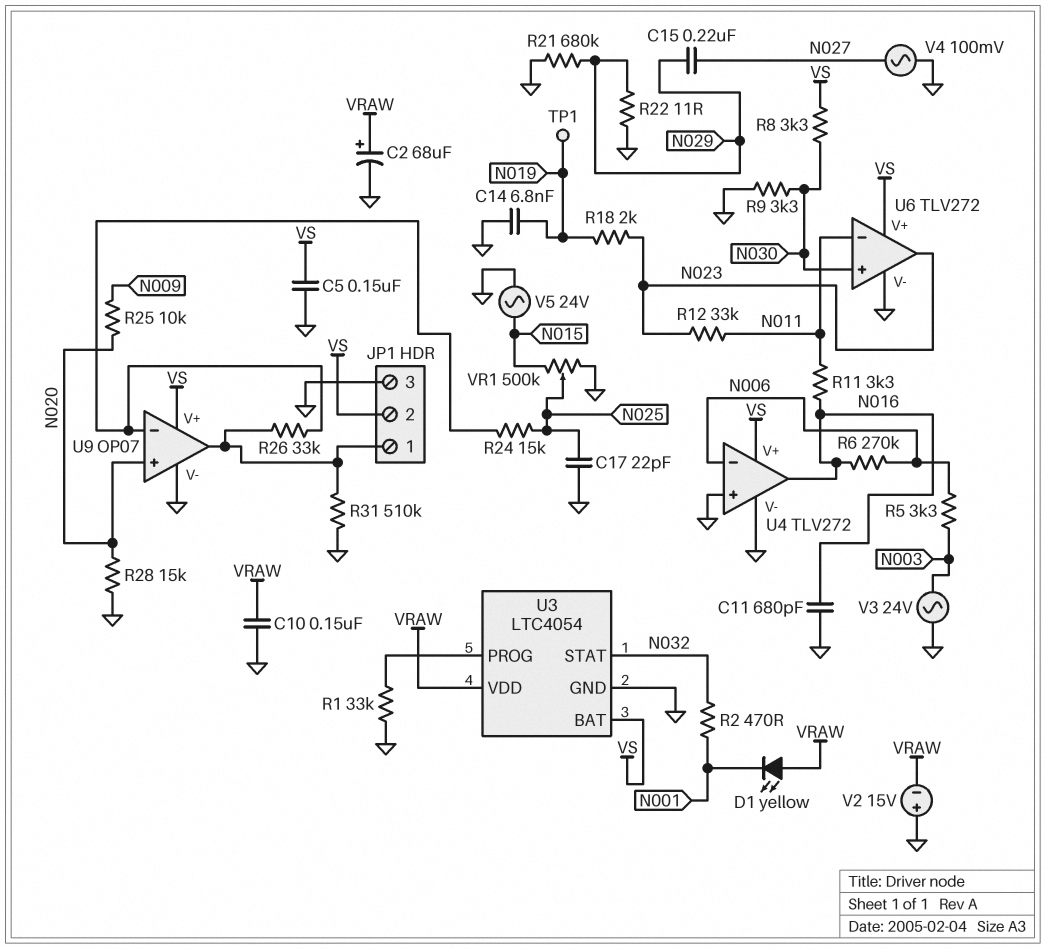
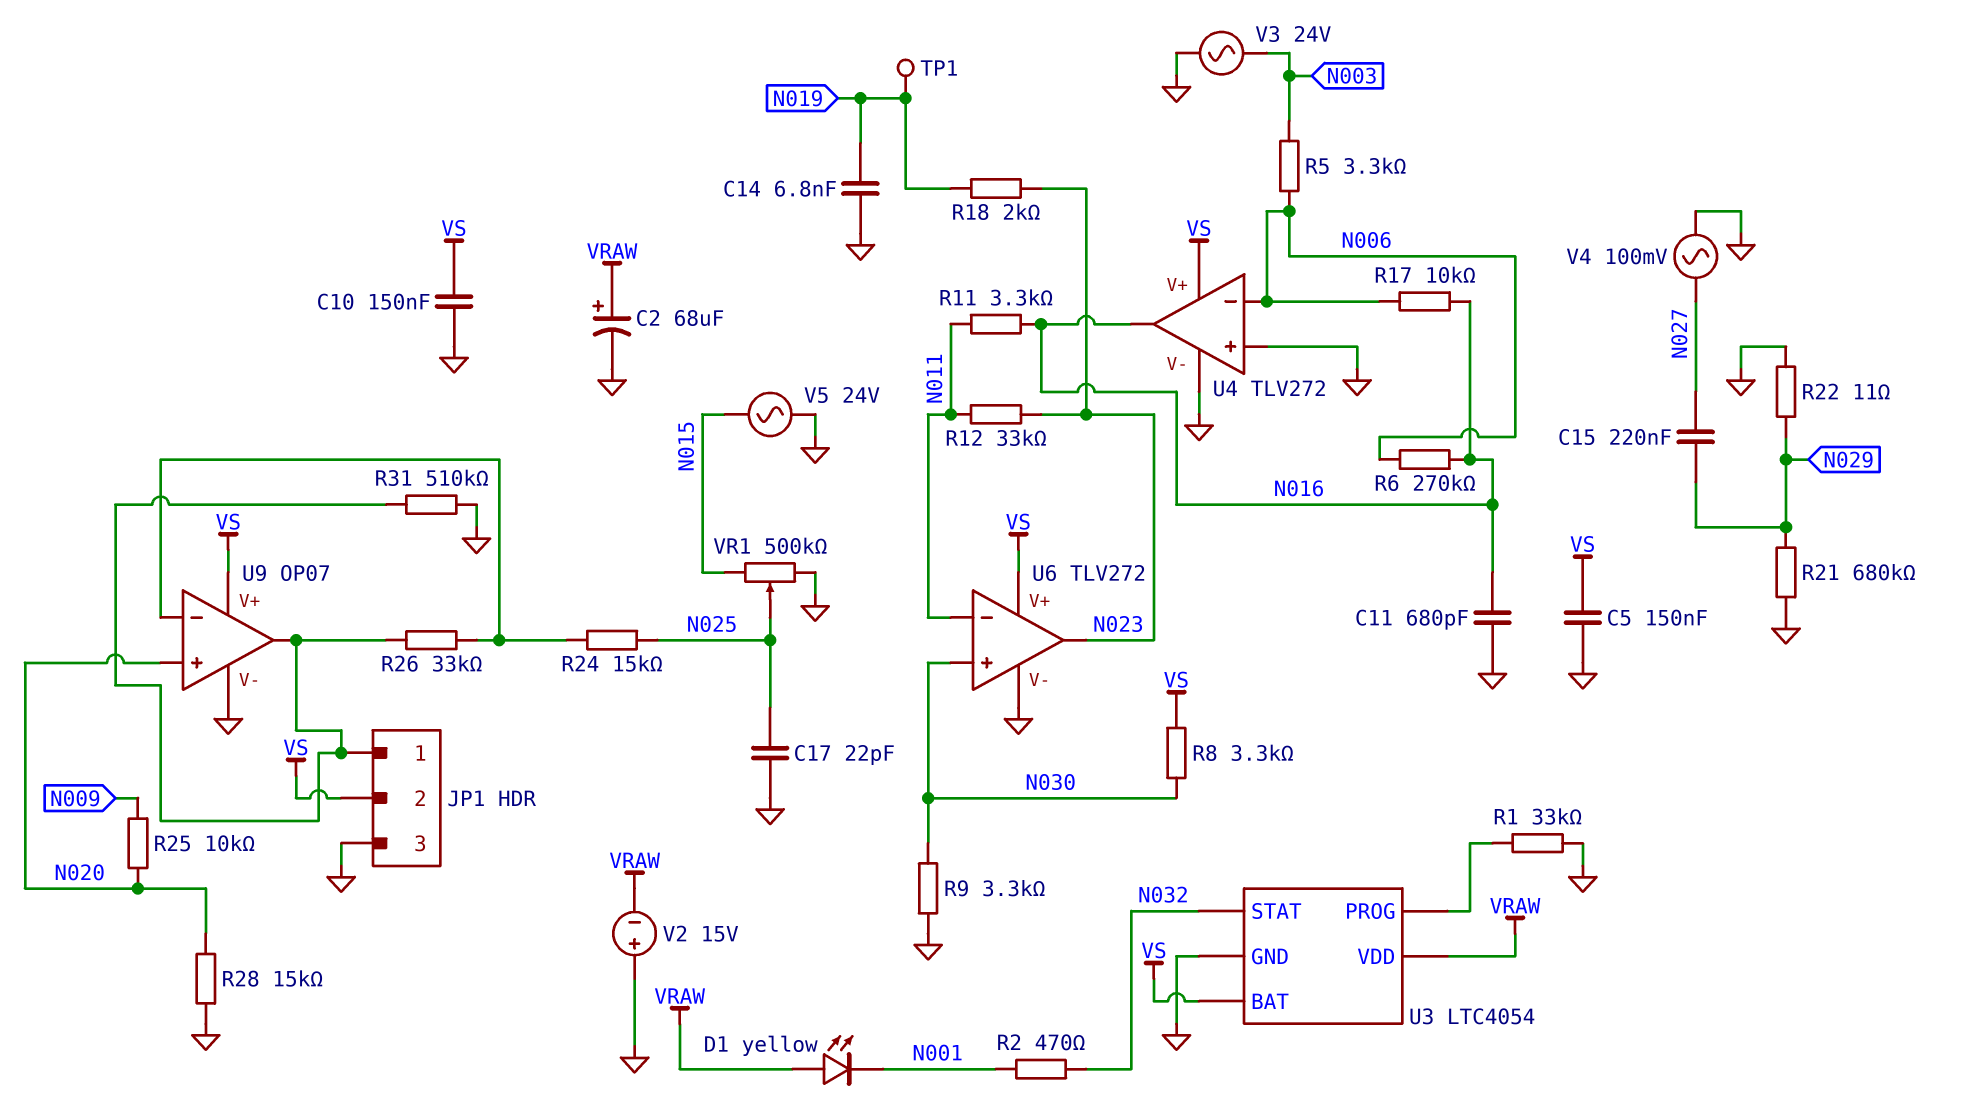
C10: 150nF (GND, VRAW) -> 150nF (GND, VS)
R17: none -> 10k (N006, N016)

